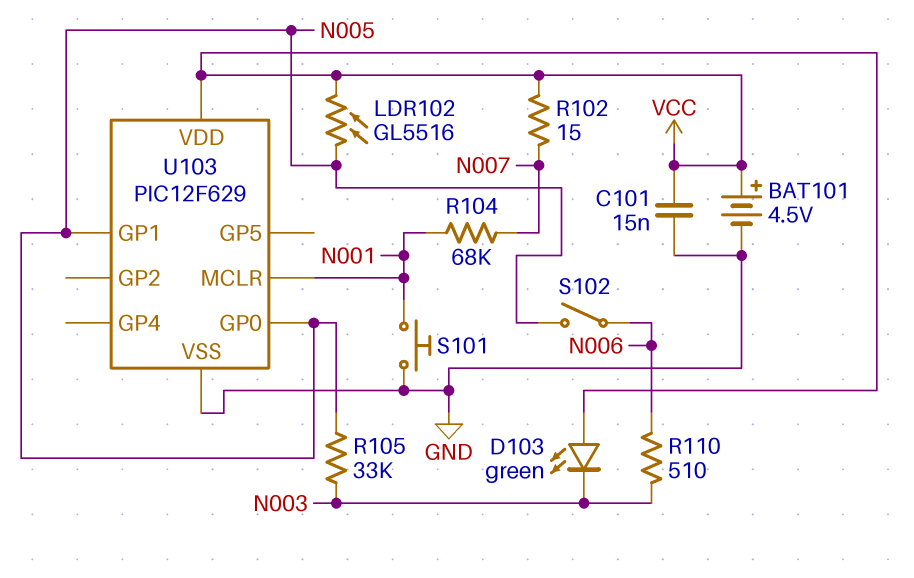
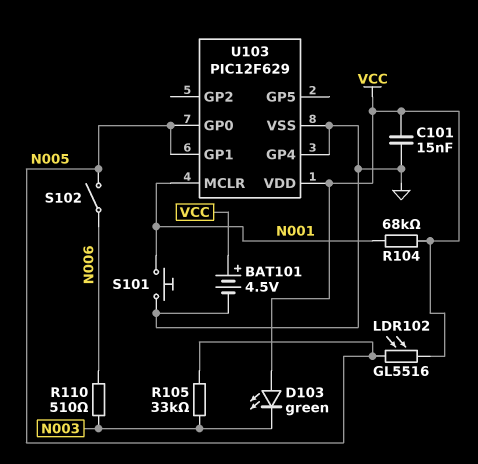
R102: 15 (N007, VCC) -> none
R104: 68k (N001, N007) -> 68k (N001, VCC)
U103 pin GP4: none -> GND

